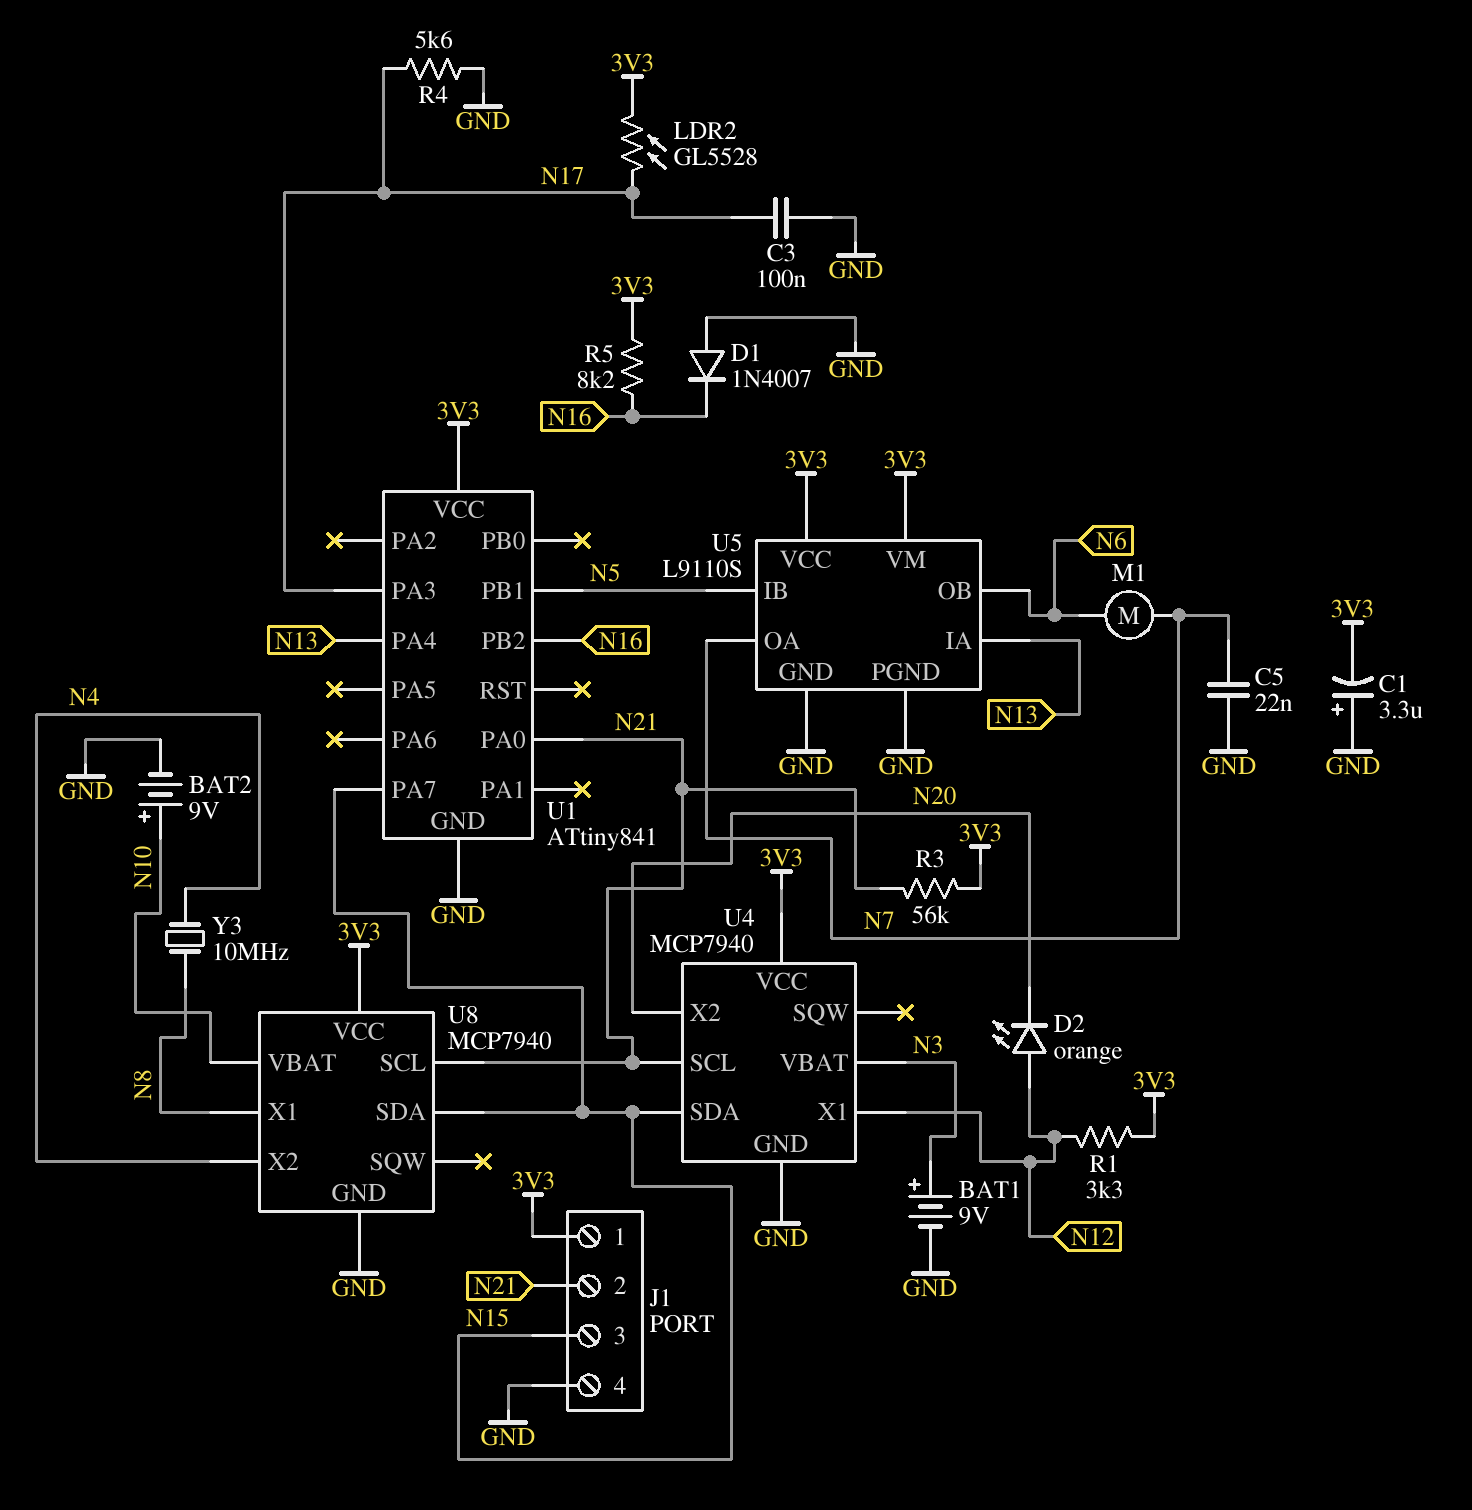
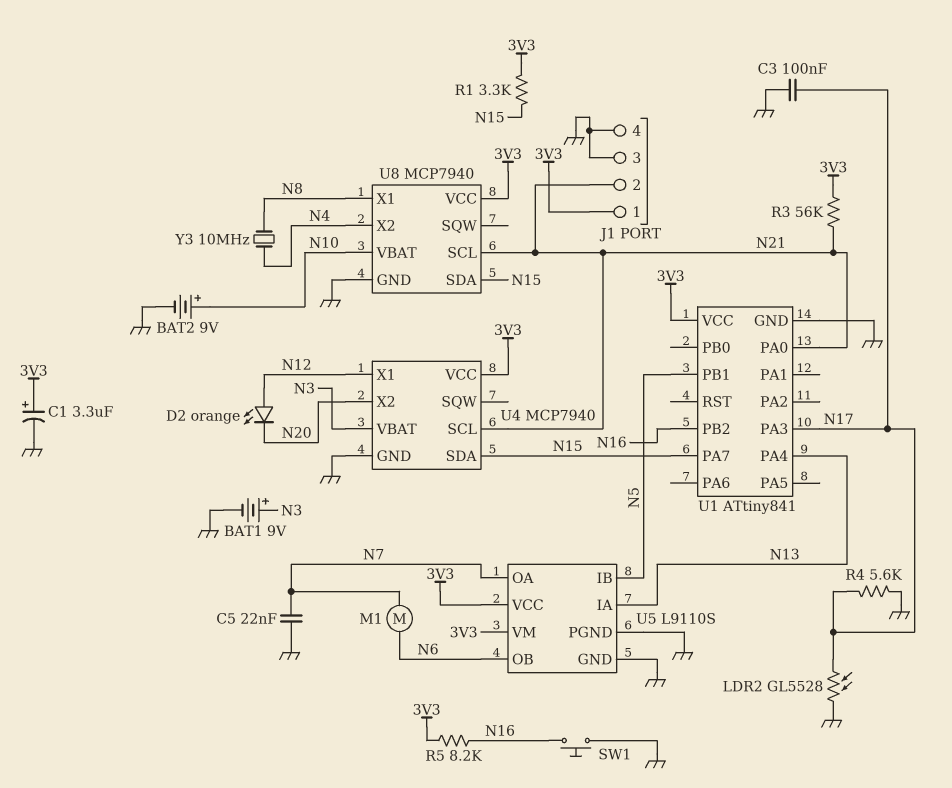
C1: 3.3uF (plus GND, minus 3V3) -> 3.3uF (plus 3V3, minus GND)
D1: diode 1N4007 (A GND, K N16) -> none
J1 pin 3: N15 -> GND
LDR2: GL5528 (3V3, N17) -> GL5528 (GND, N17)
R1: 3.3k (3V3, N12) -> 3.3k (3V3, N15)
SW1: none -> button (GND, N16)

